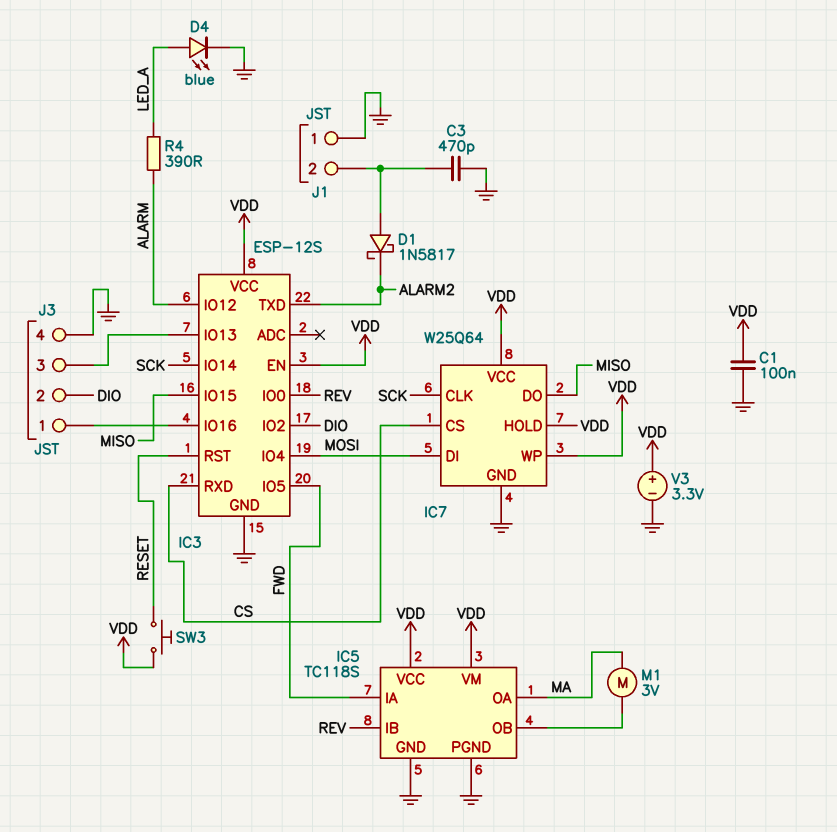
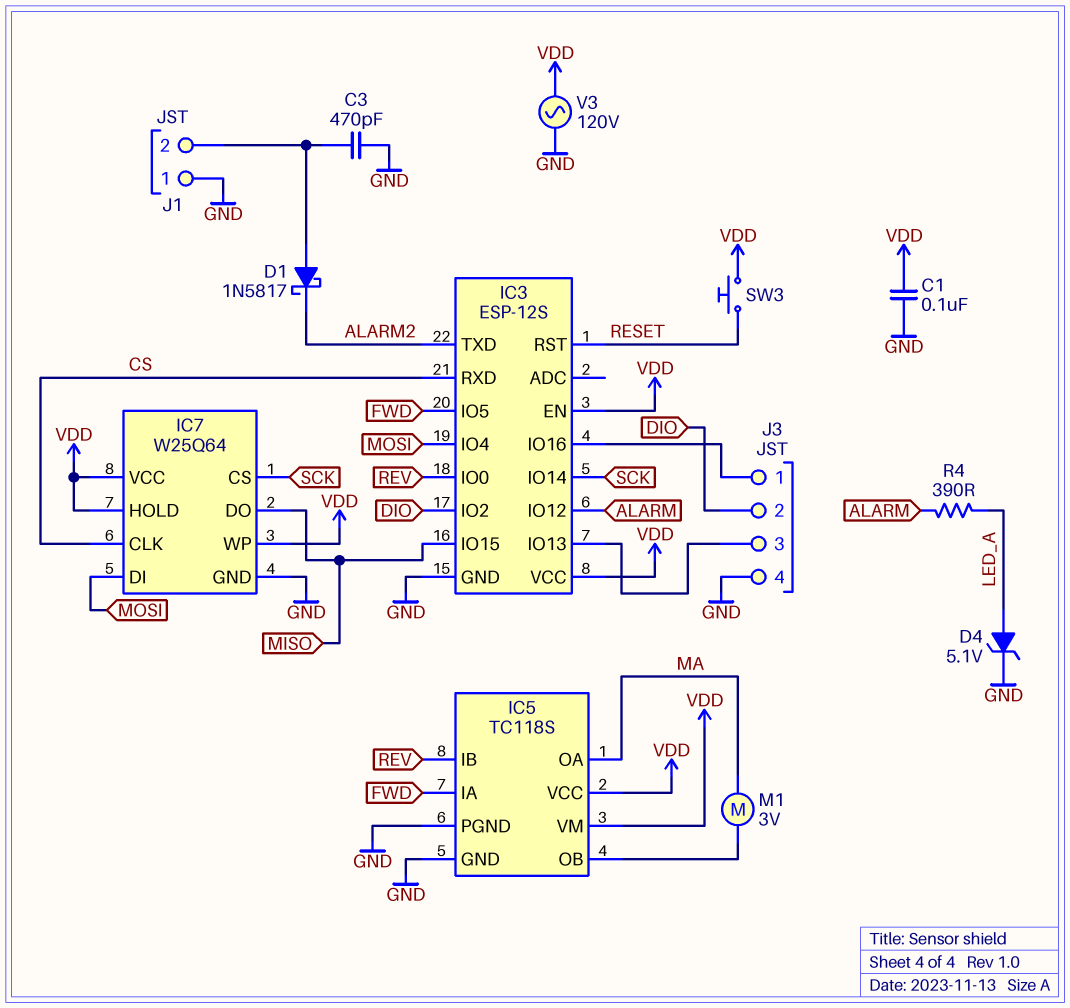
D4: LED blue (A LED_A, K GND) -> zener 5.1V (A LED_A, K GND)
IC7 pin CLK: SCK -> CS
IC7 pin CS: CS -> SCK
V3: 3.3V (plus VDD, minus GND) -> AC 120V (GND, VDD)

